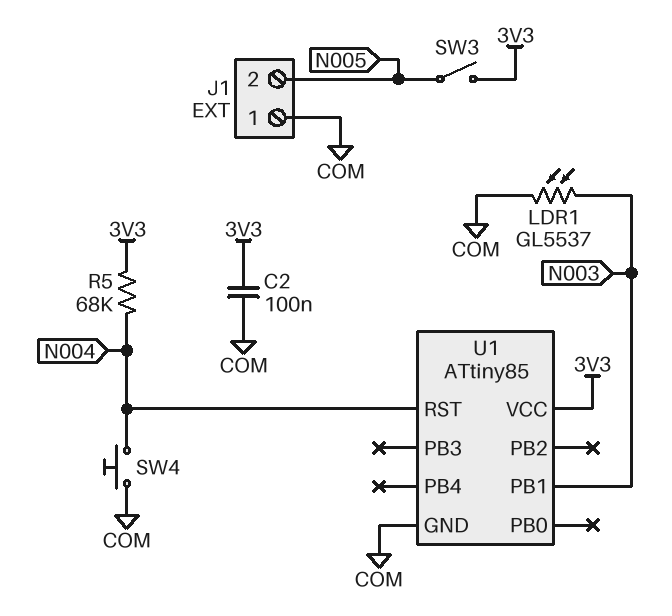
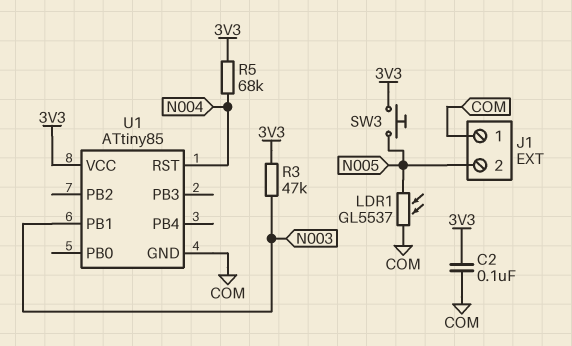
LDR1: GL5537 (COM, N003) -> GL5537 (COM, N005)
R3: none -> 47k (3V3, N003)
SW3: switch (3V3, N005) -> button (3V3, N005)
SW4: button (COM, N004) -> none

